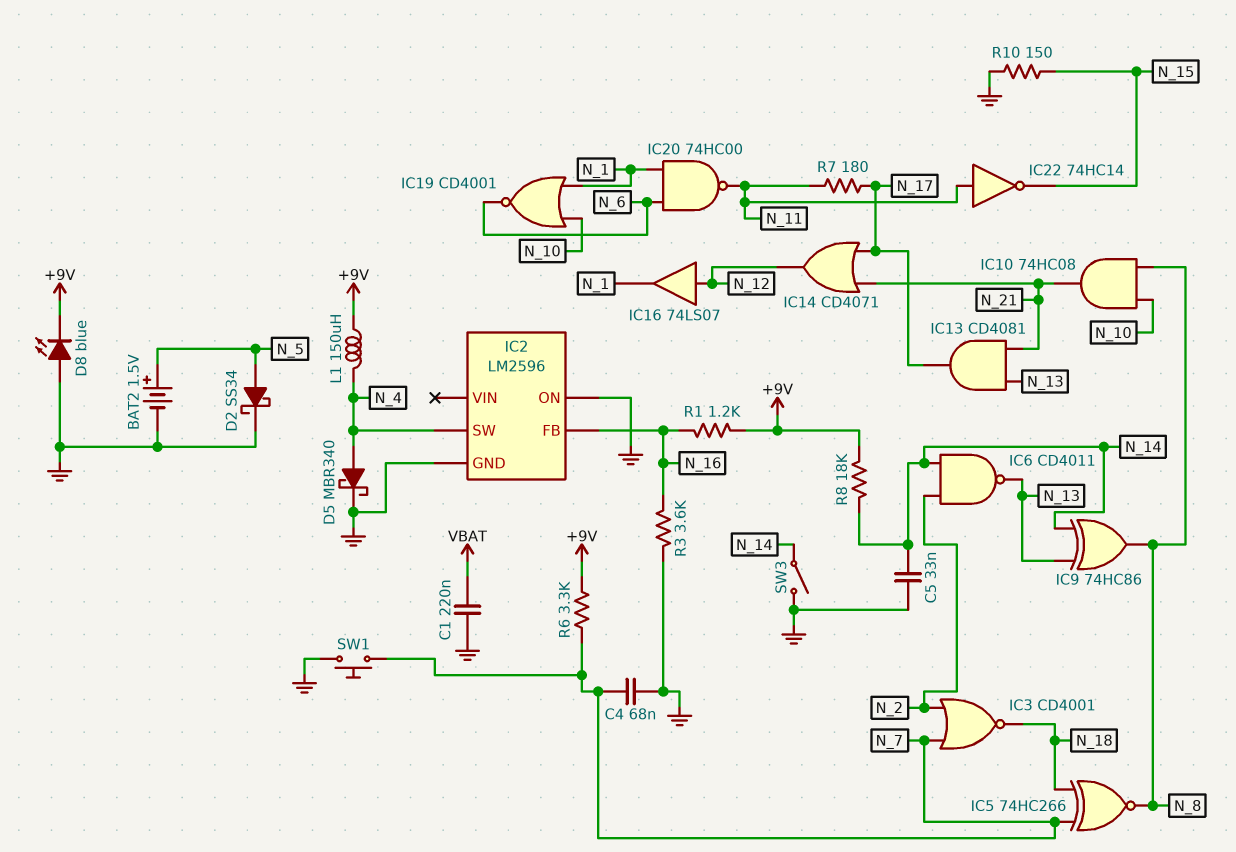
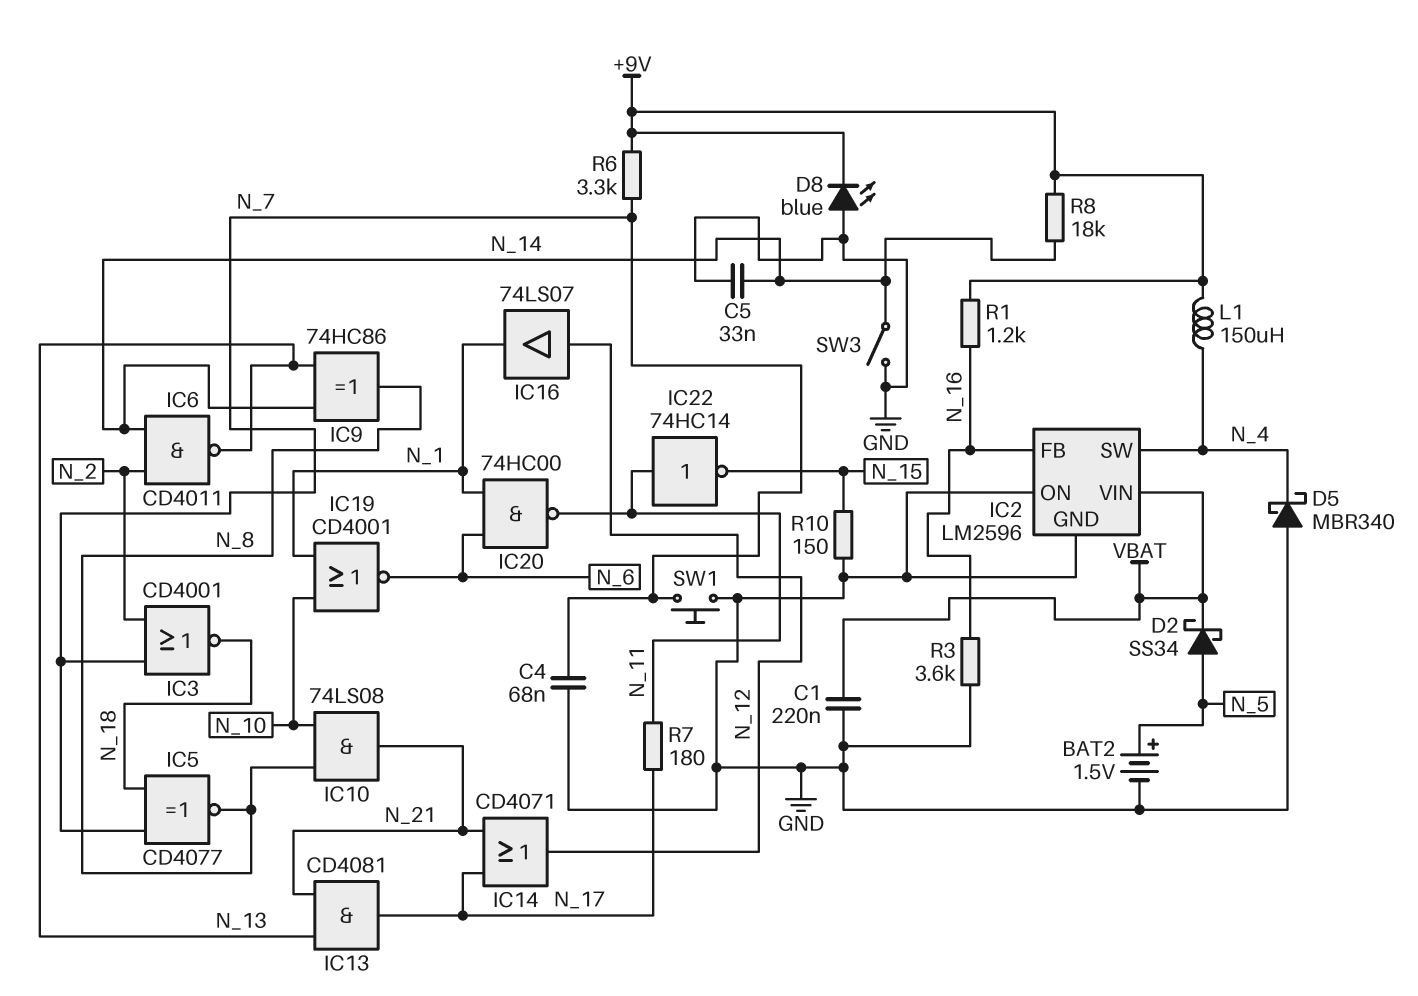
D2: schottky SS34 (A N_5, K GND) -> schottky SS34 (A N_5, K VBAT)
D5: schottky MBR340 (A N_4, K GND) -> schottky MBR340 (A GND, K N_4)
IC2 pin VIN: none -> VBAT
IC5: XNOR 74HC266 (in N_7, in N_18, out N_8) -> XNOR CD4077 (in N_7, in N_18, out N_8)
IC10: AND 74HC08 (in N_8, in N_10, out N_21) -> AND 74LS08 (in N_8, in N_10, out N_21)

